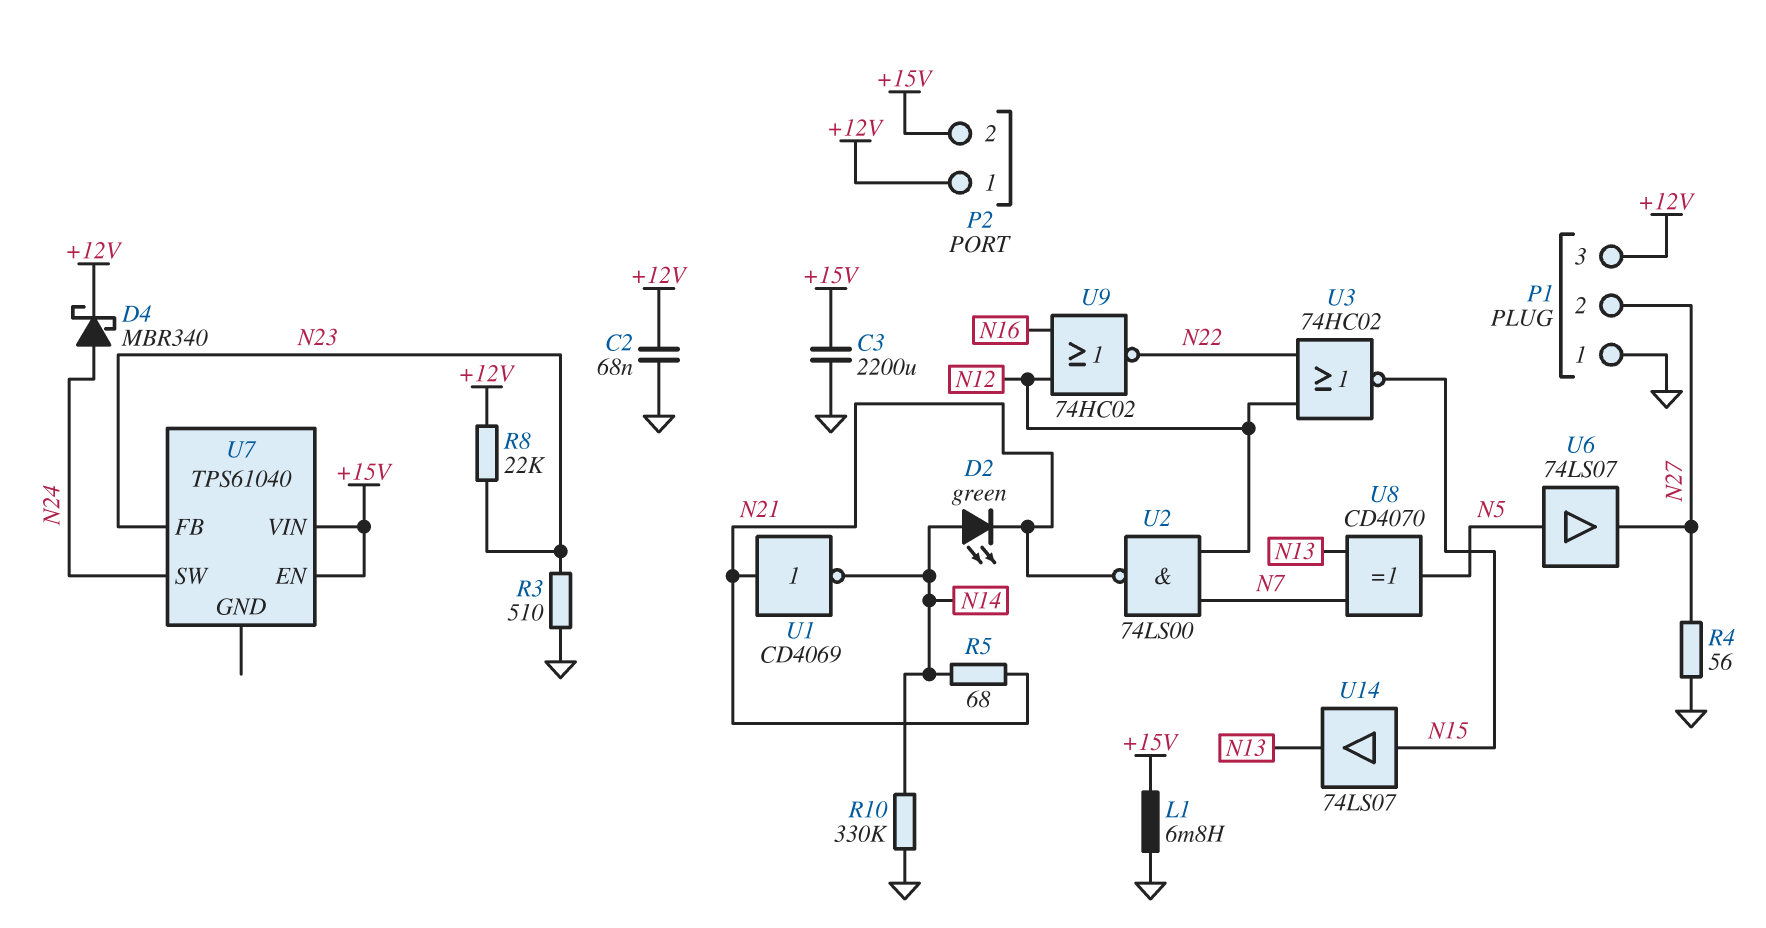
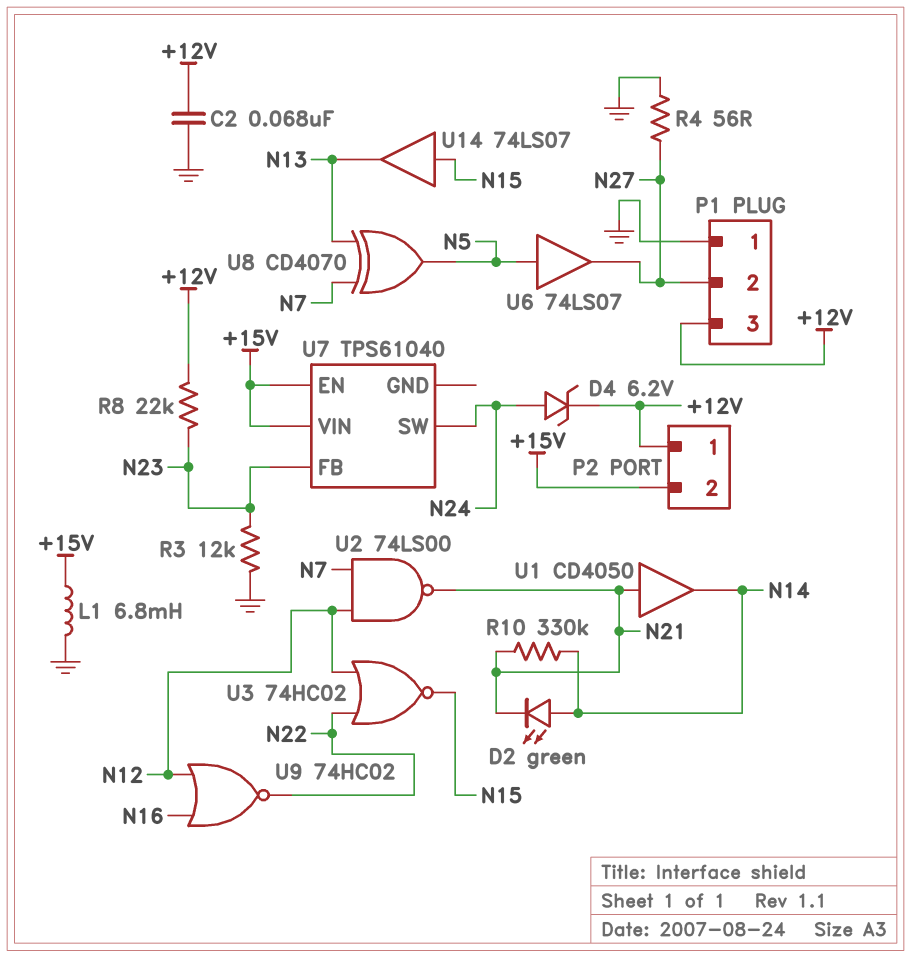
C3: 2200uF (+15V, GND) -> none
D4: schottky MBR340 (A N24, K +12V) -> zener 6.2V (A N24, K +12V)
R3: 510 (GND, N23) -> 12k (GND, N23)
R5: 68 (N14, N21) -> none
R10: 330k (GND, N14) -> 330k (N14, N21)
U1: NOT CD4069 (in N21, out N14) -> buffer CD4050 (in N21, out N14)

